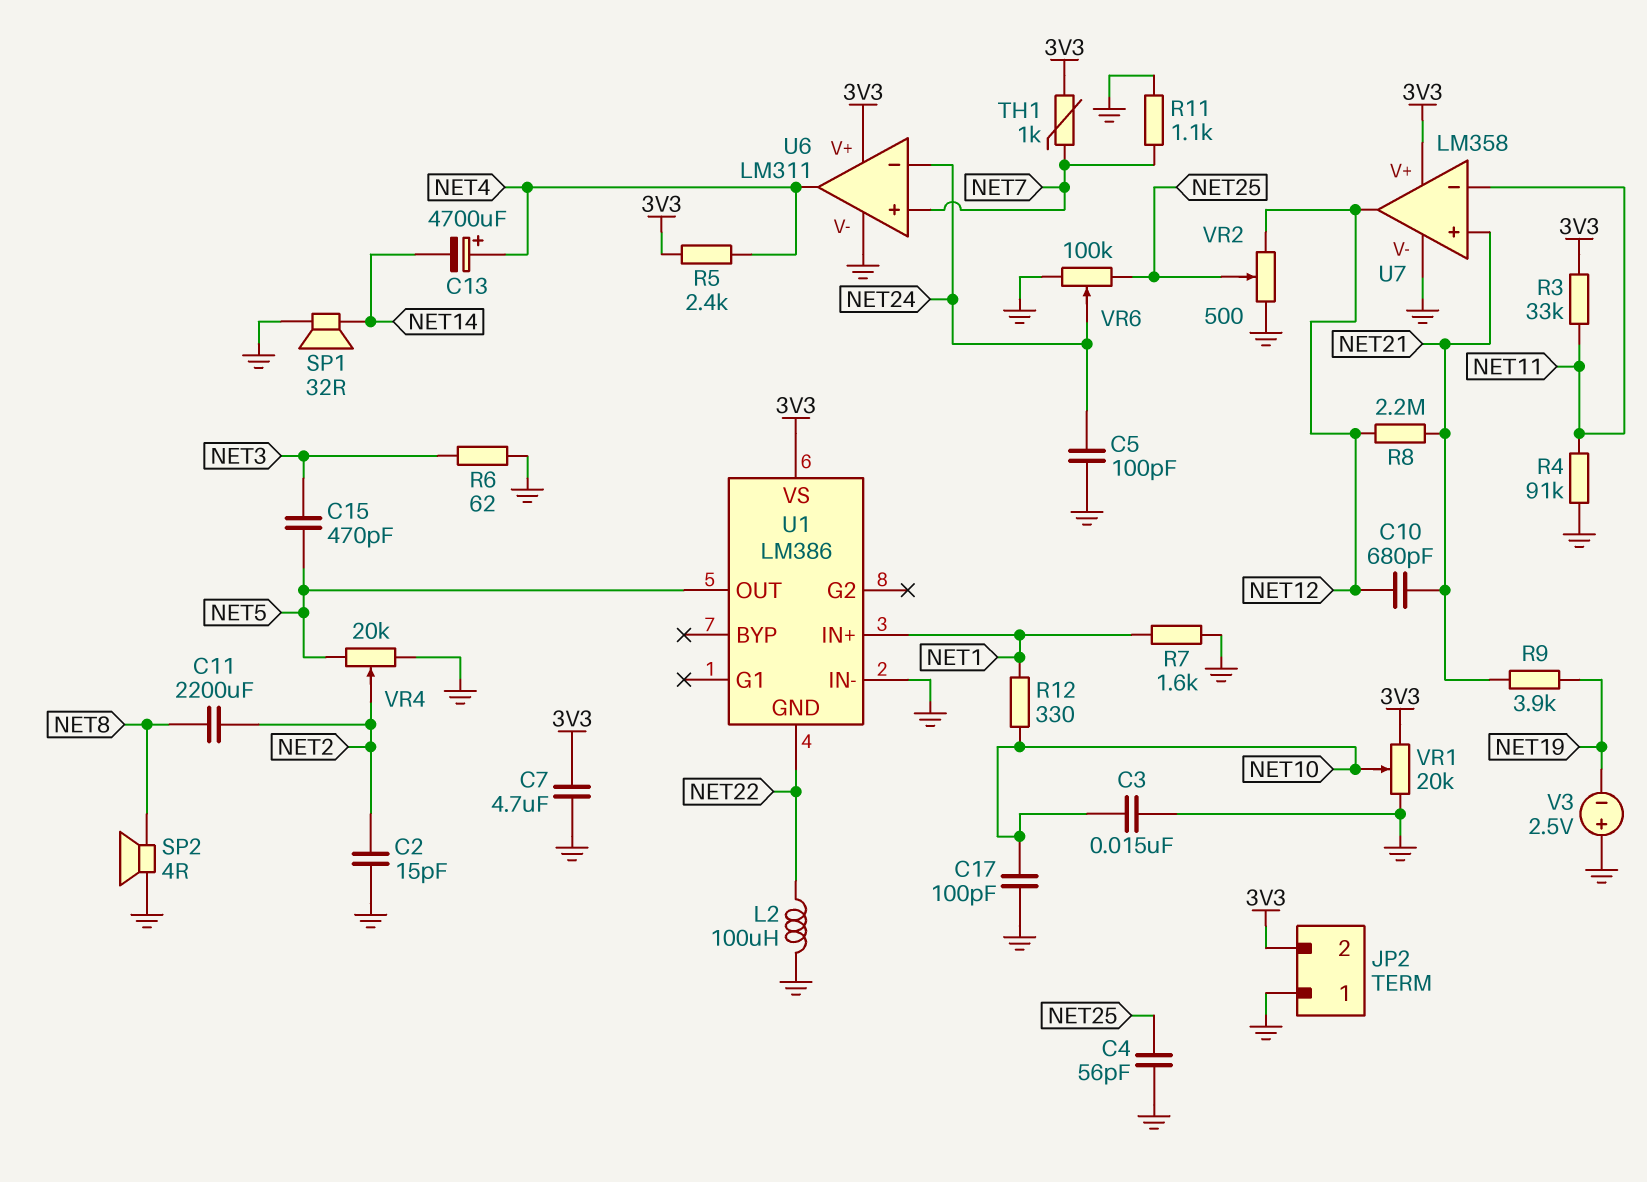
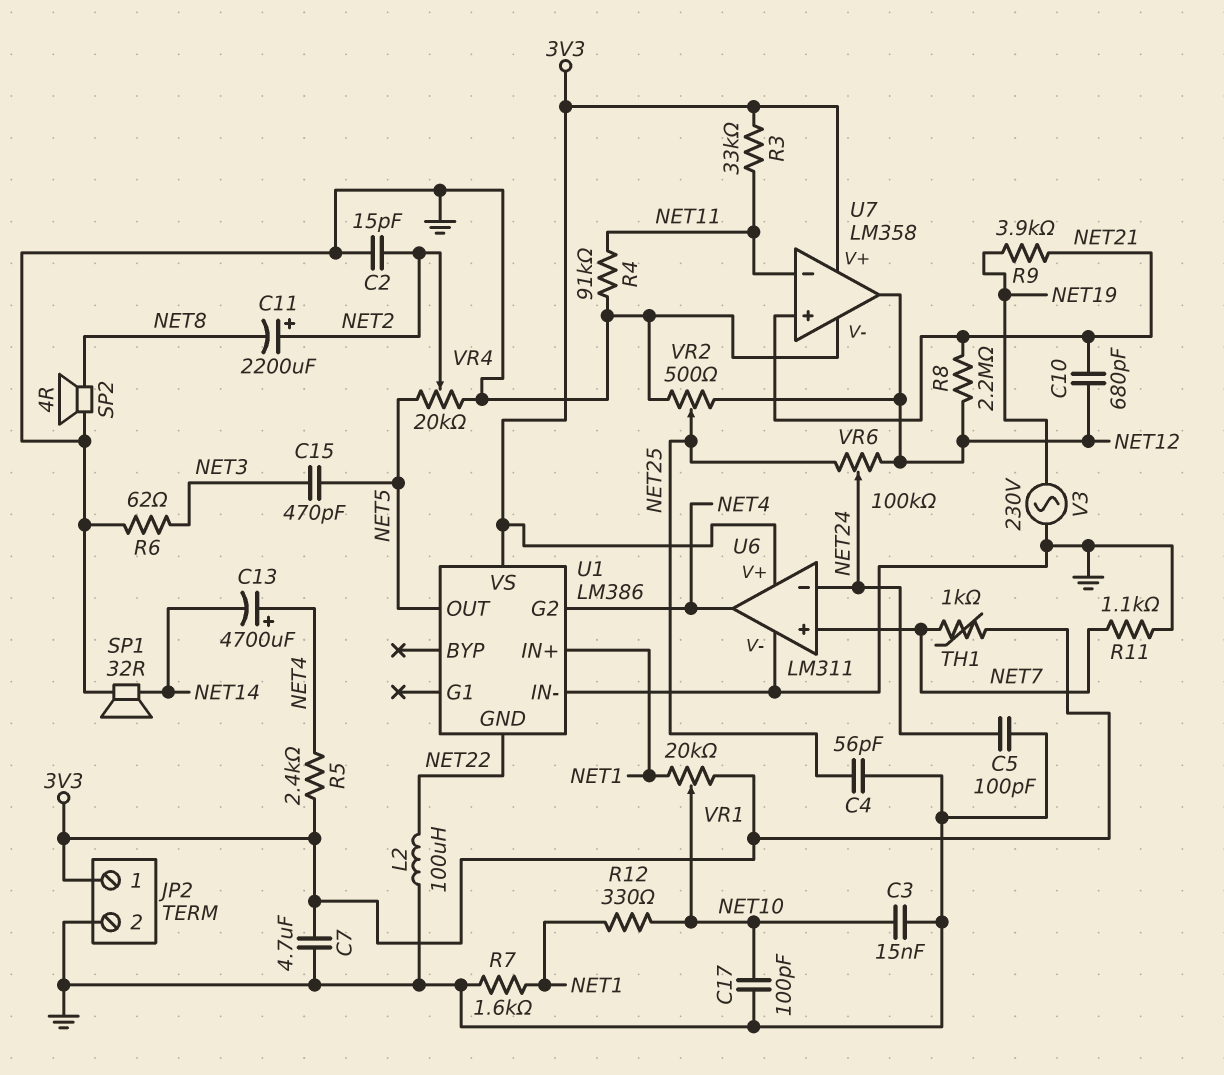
C11: 2200uF (NET2, NET8) -> 2200uF (plus NET2, minus NET8)
JP2 pin 1: GND -> 3V3
JP2 pin 2: 3V3 -> GND
U1 pin G2: none -> NET4
V3: 2.5V (plus GND, minus NET19) -> AC 230V (GND, NET19)
VR1: 20k (3V3, GND, wiper NET10) -> 20k (3V3, NET1, wiper NET10)
VR6: 100k (GND, NET25, wiper NET24) -> 100k (NET12, NET25, wiper NET24)

